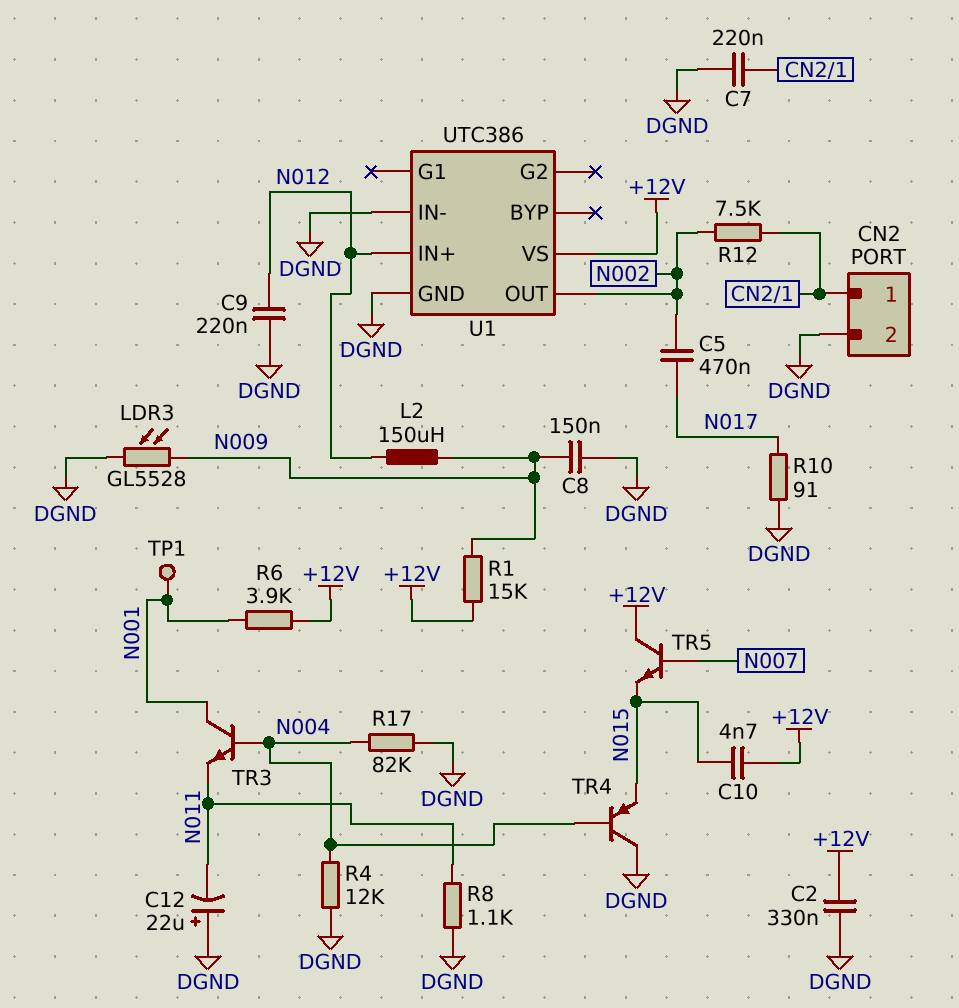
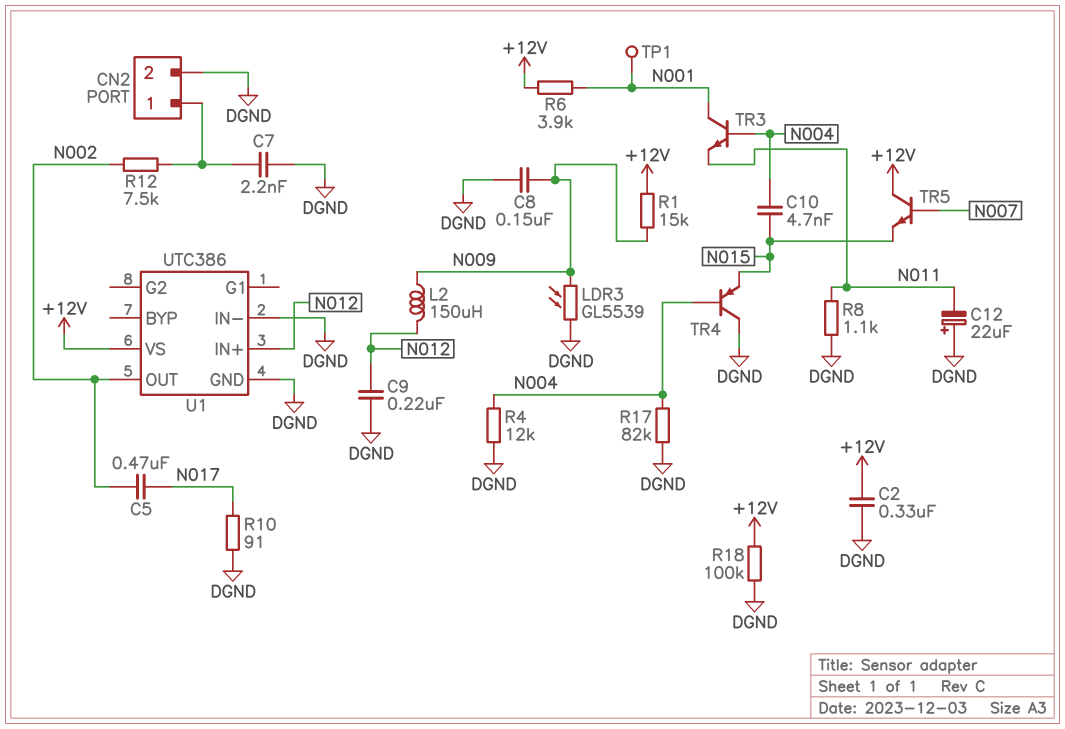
C7: 220nF (CN2/1, DGND) -> 2.2nF (CN2/1, DGND)
C10: 4.7nF (+12V, N015) -> 4.7nF (N004, N015)
LDR3: GL5528 (DGND, N009) -> GL5539 (DGND, N009)
R18: none -> 100k (+12V, DGND)

